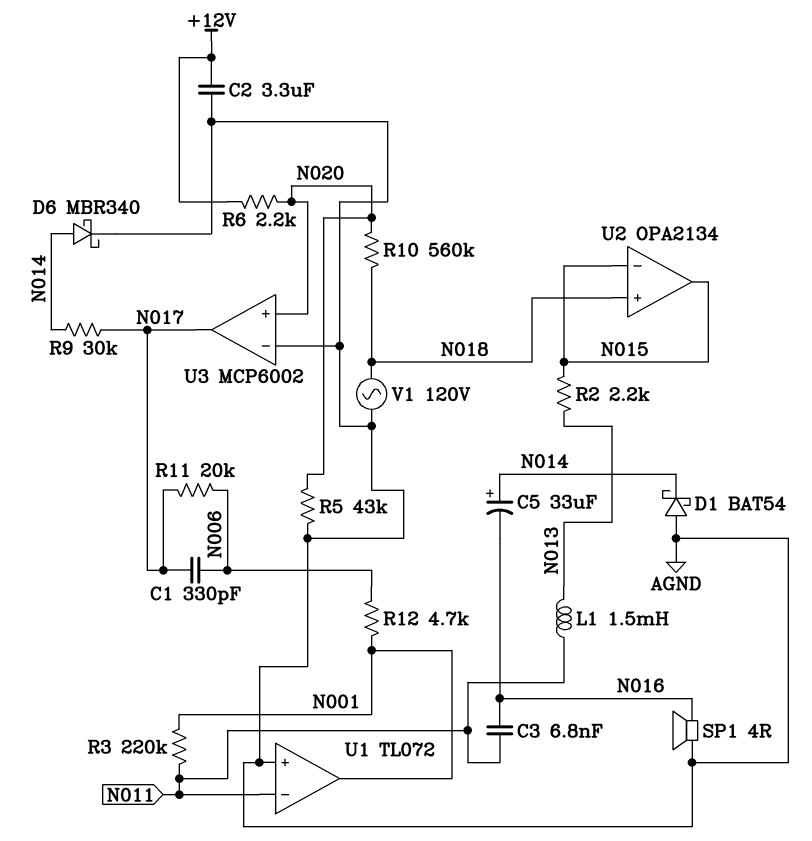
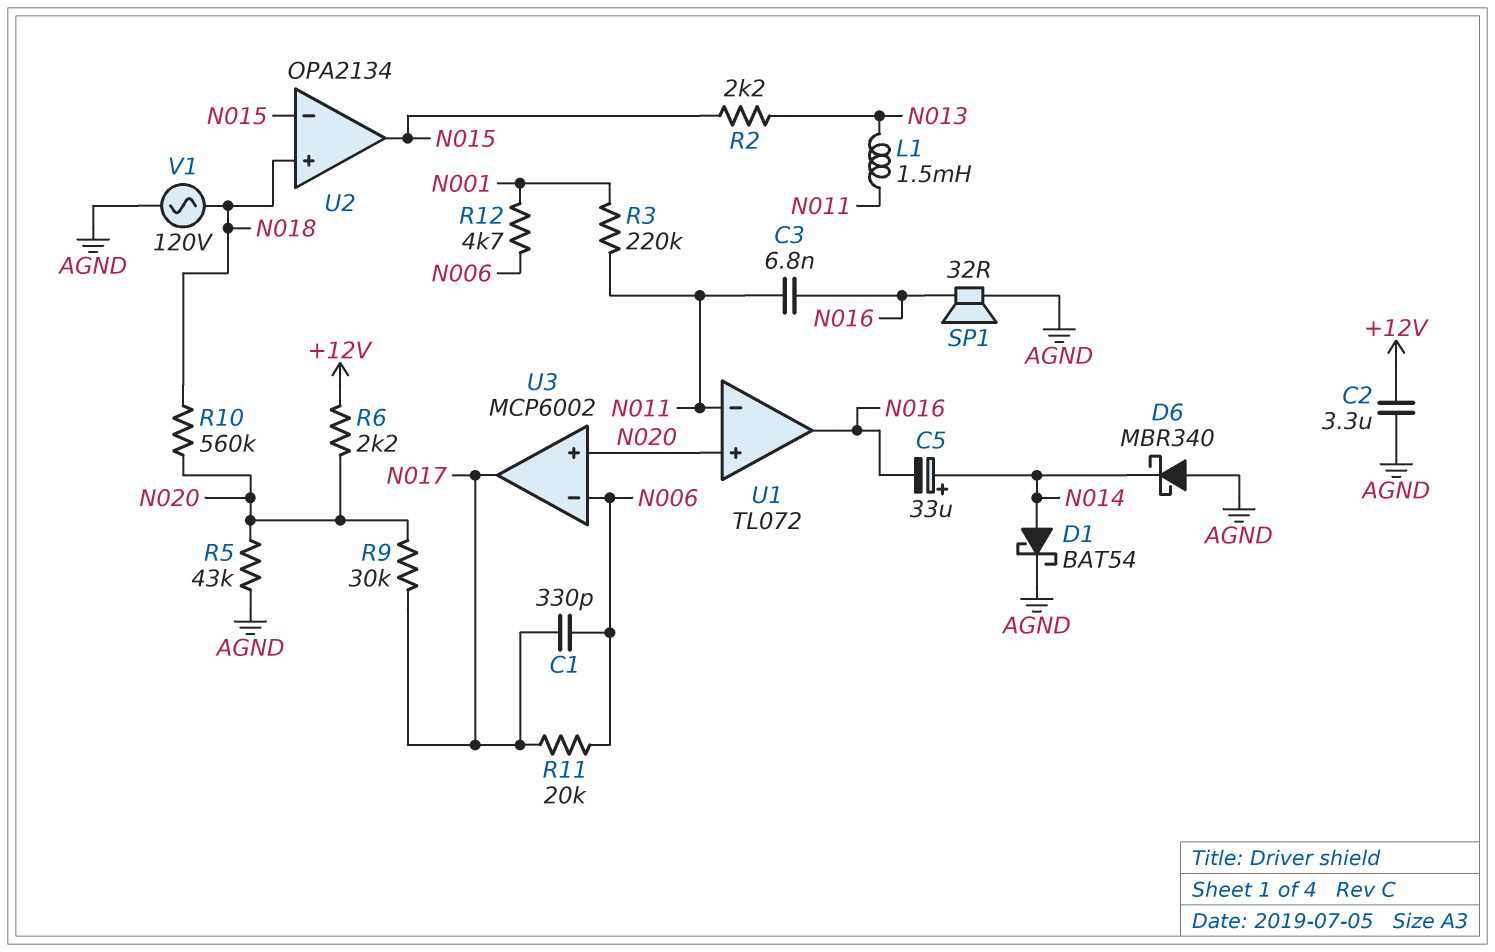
D1: schottky BAT54 (A AGND, K N014) -> schottky BAT54 (A N014, K AGND)
D6: schottky MBR340 (A N014, K AGND) -> schottky MBR340 (A AGND, K N014)
R9: 30k (N014, N017) -> 30k (N017, N020)
SP1: speaker 4R (AGND, N016) -> speaker 32R (AGND, N016)
U1 pin in+: AGND -> N020
U1 pin out: N001 -> N016
U3 pin in-: AGND -> N006

